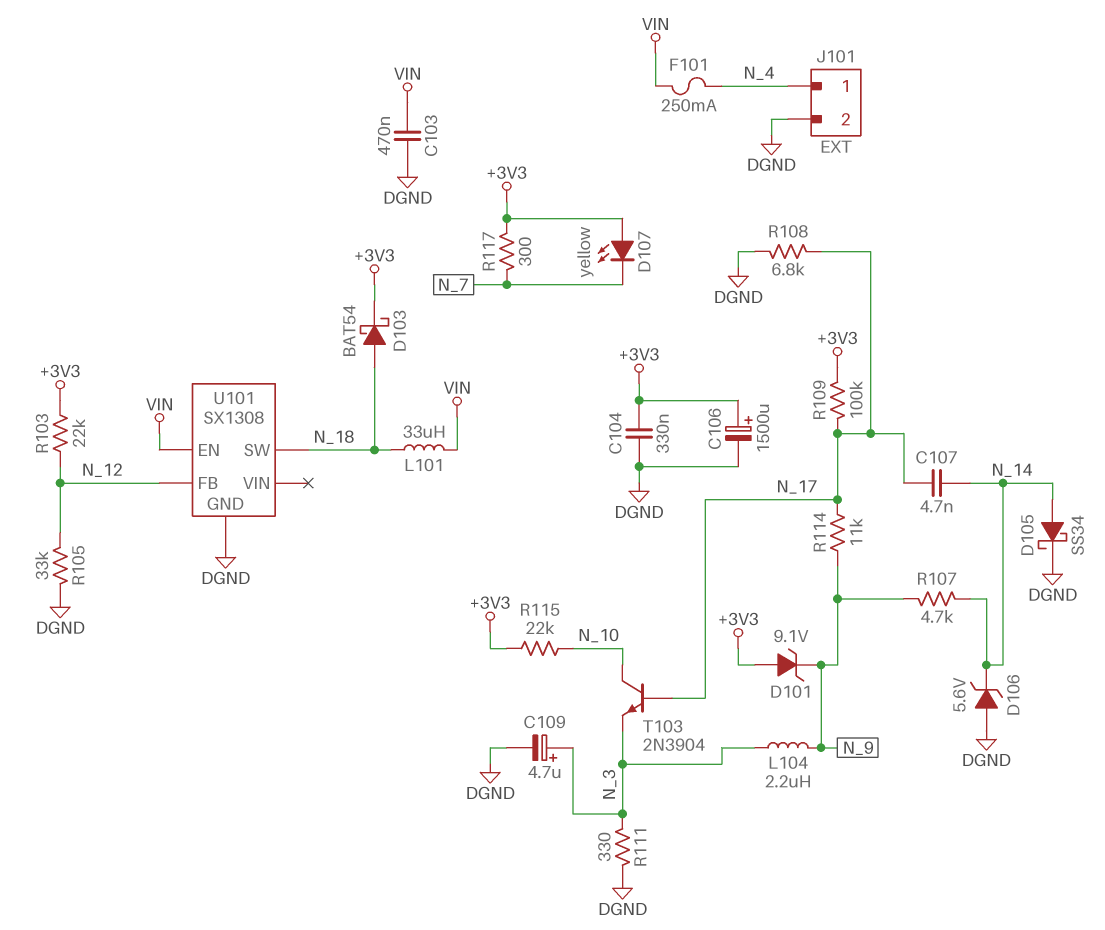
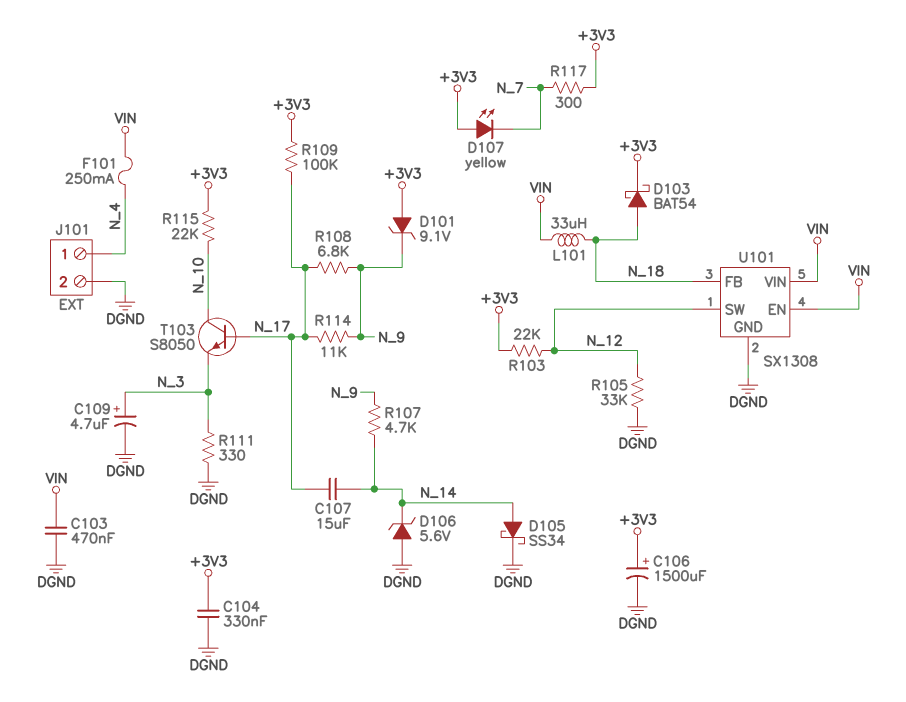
C107: 4.7nF (N_14, N_17) -> 15uF (N_14, N_17)
L104: 2.2uH (N_3, N_9) -> none
R108: 6.8k (DGND, N_17) -> 6.8k (N_9, N_17)
T103: NPN 2N3904 (B N_17, C N_10, E N_3) -> NPN S8050 (B N_17, C N_10, E N_3)
U101 pin FB: N_12 -> N_18
U101 pin SW: N_18 -> N_12
U101 pin VIN: none -> VIN

